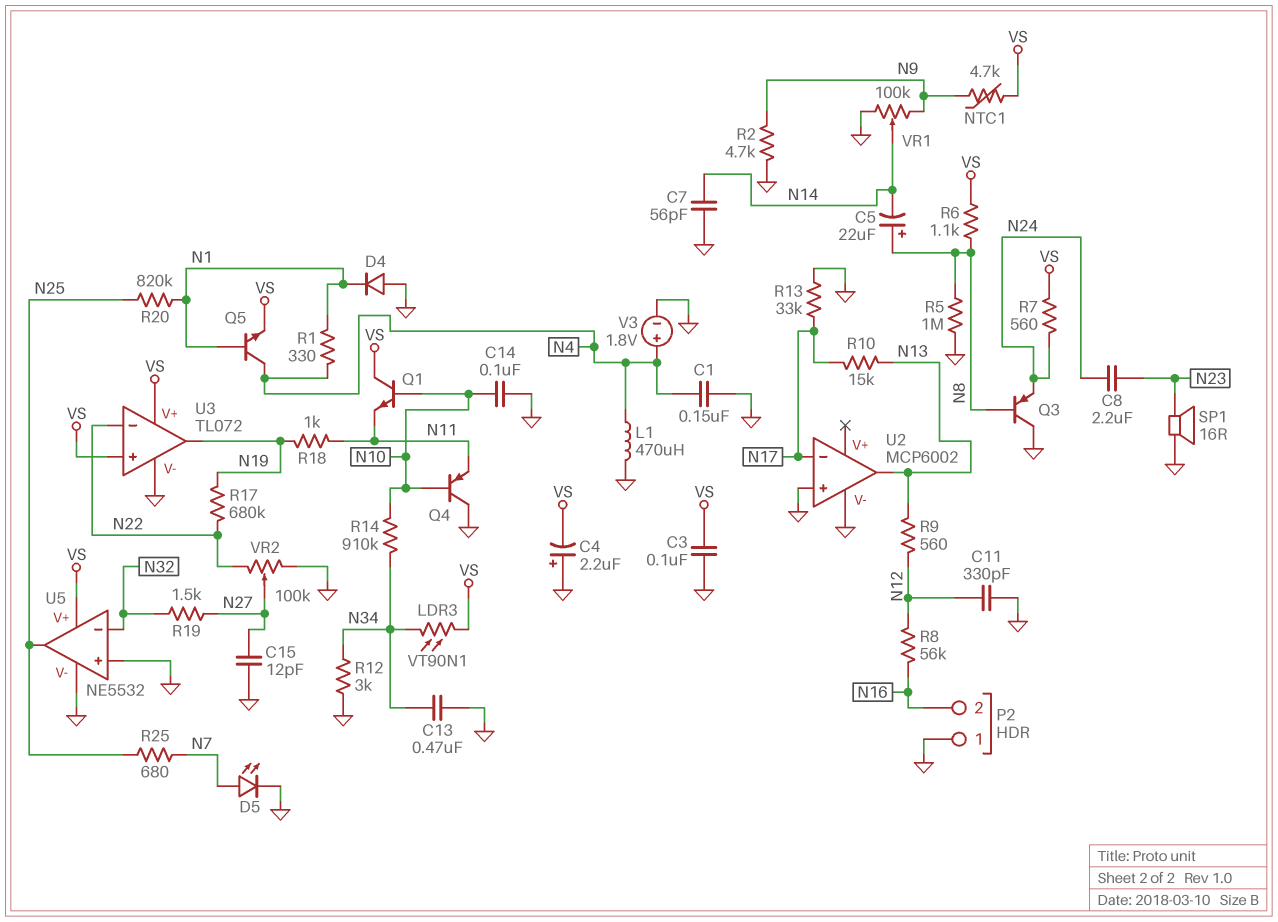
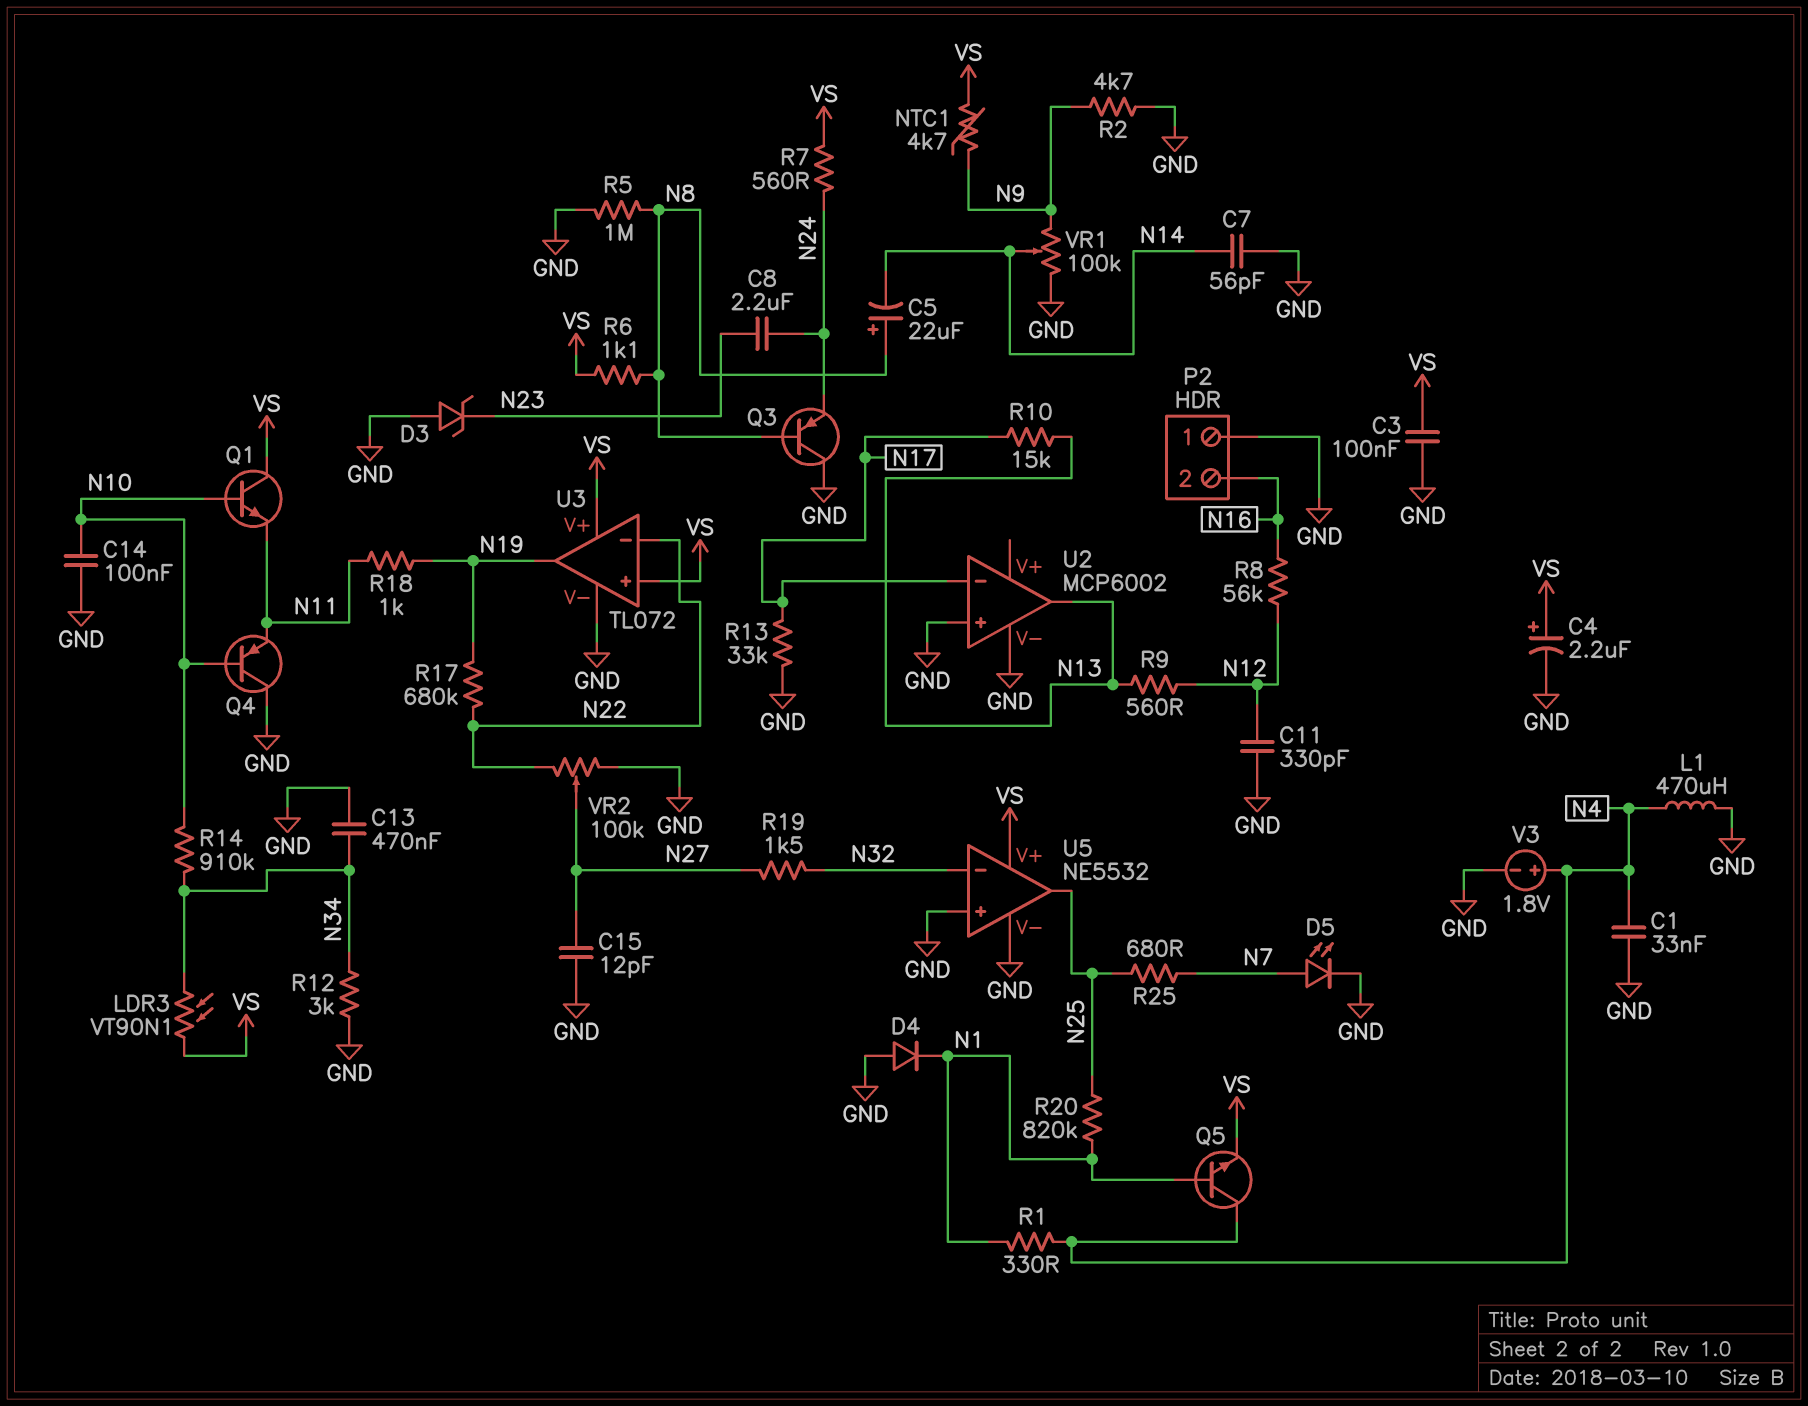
C1: 150nF (GND, N4) -> 33nF (GND, N4)
C4: 2.2uF (plus GND, minus VS) -> 2.2uF (plus VS, minus GND)
D3: none -> zener (A GND, K N23)
SP1: speaker 16R (GND, N23) -> none

